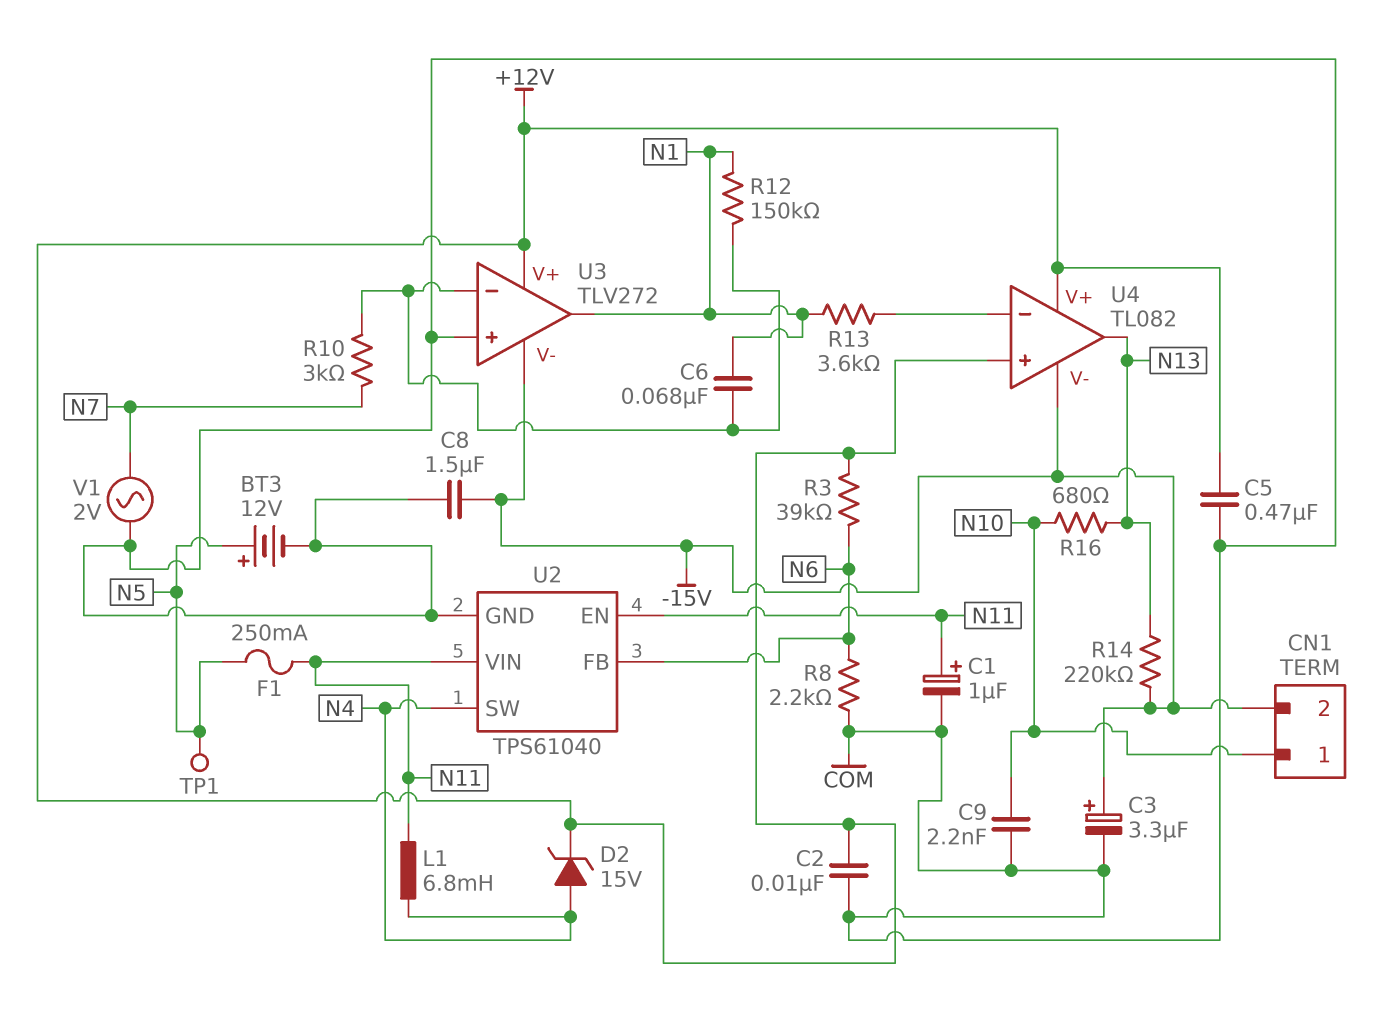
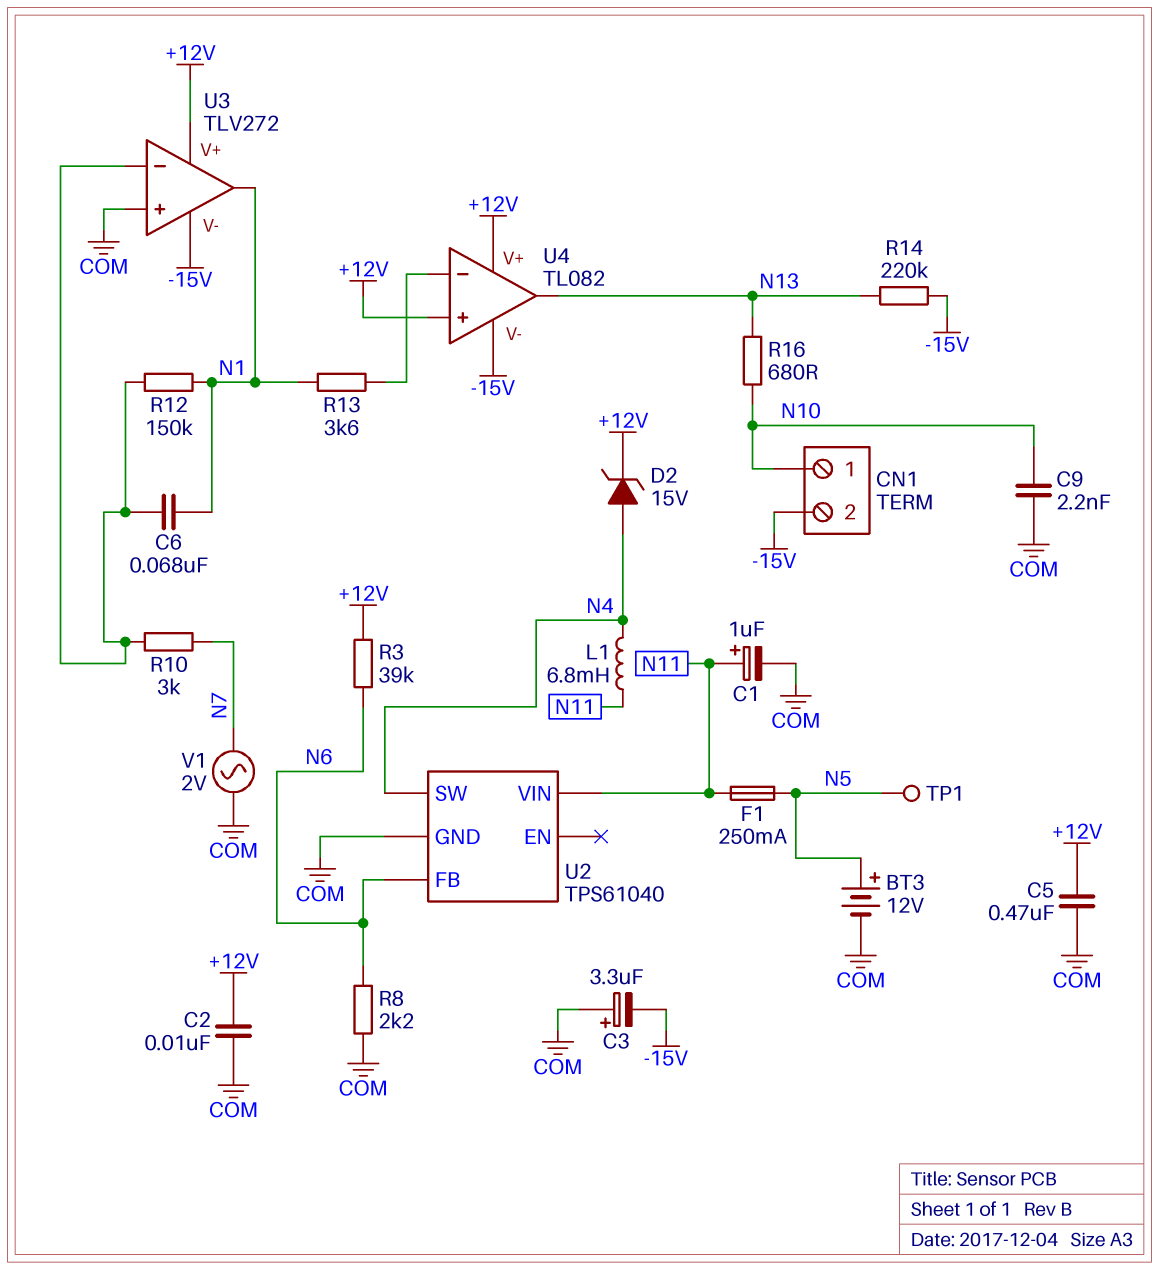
C3: 3.3uF (plus -15V, minus COM) -> 3.3uF (plus COM, minus -15V)
C8: 1.5uF (-15V, COM) -> none
U2 pin EN: N11 -> none

